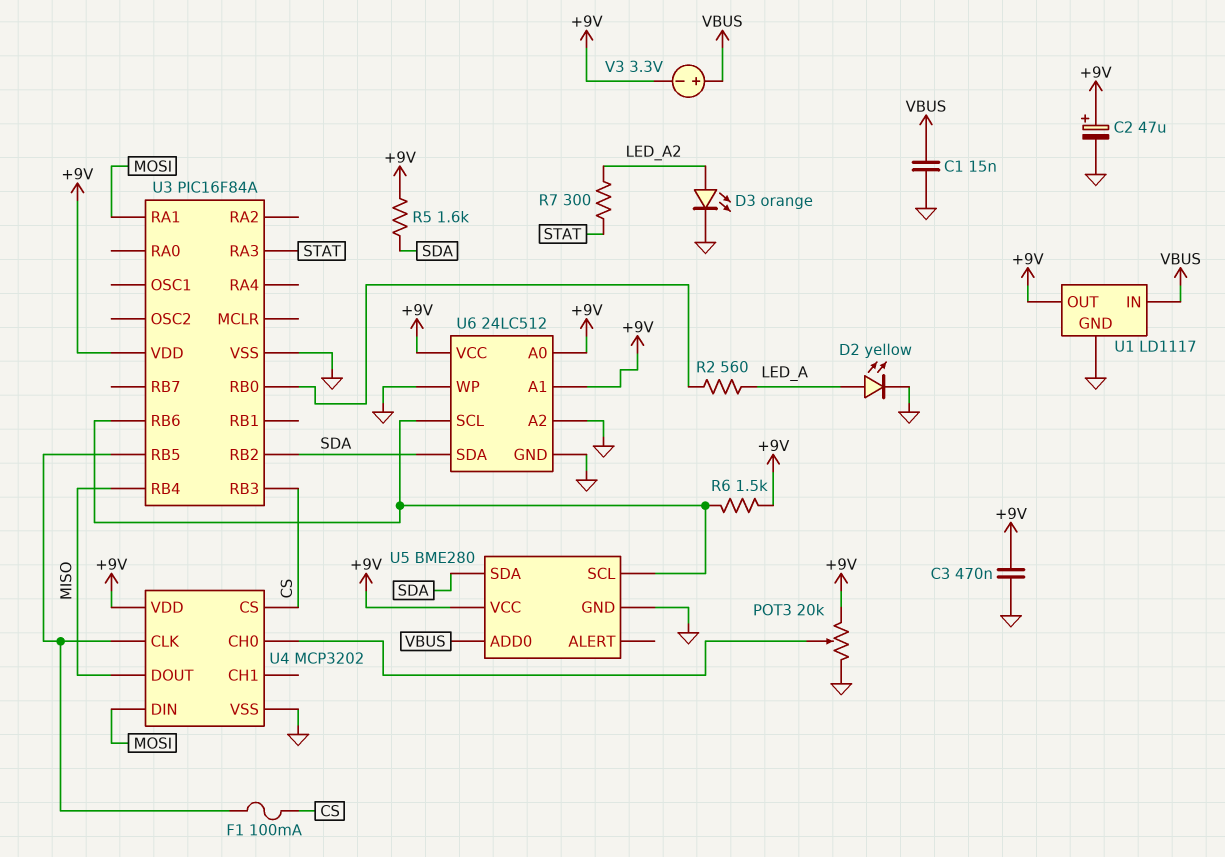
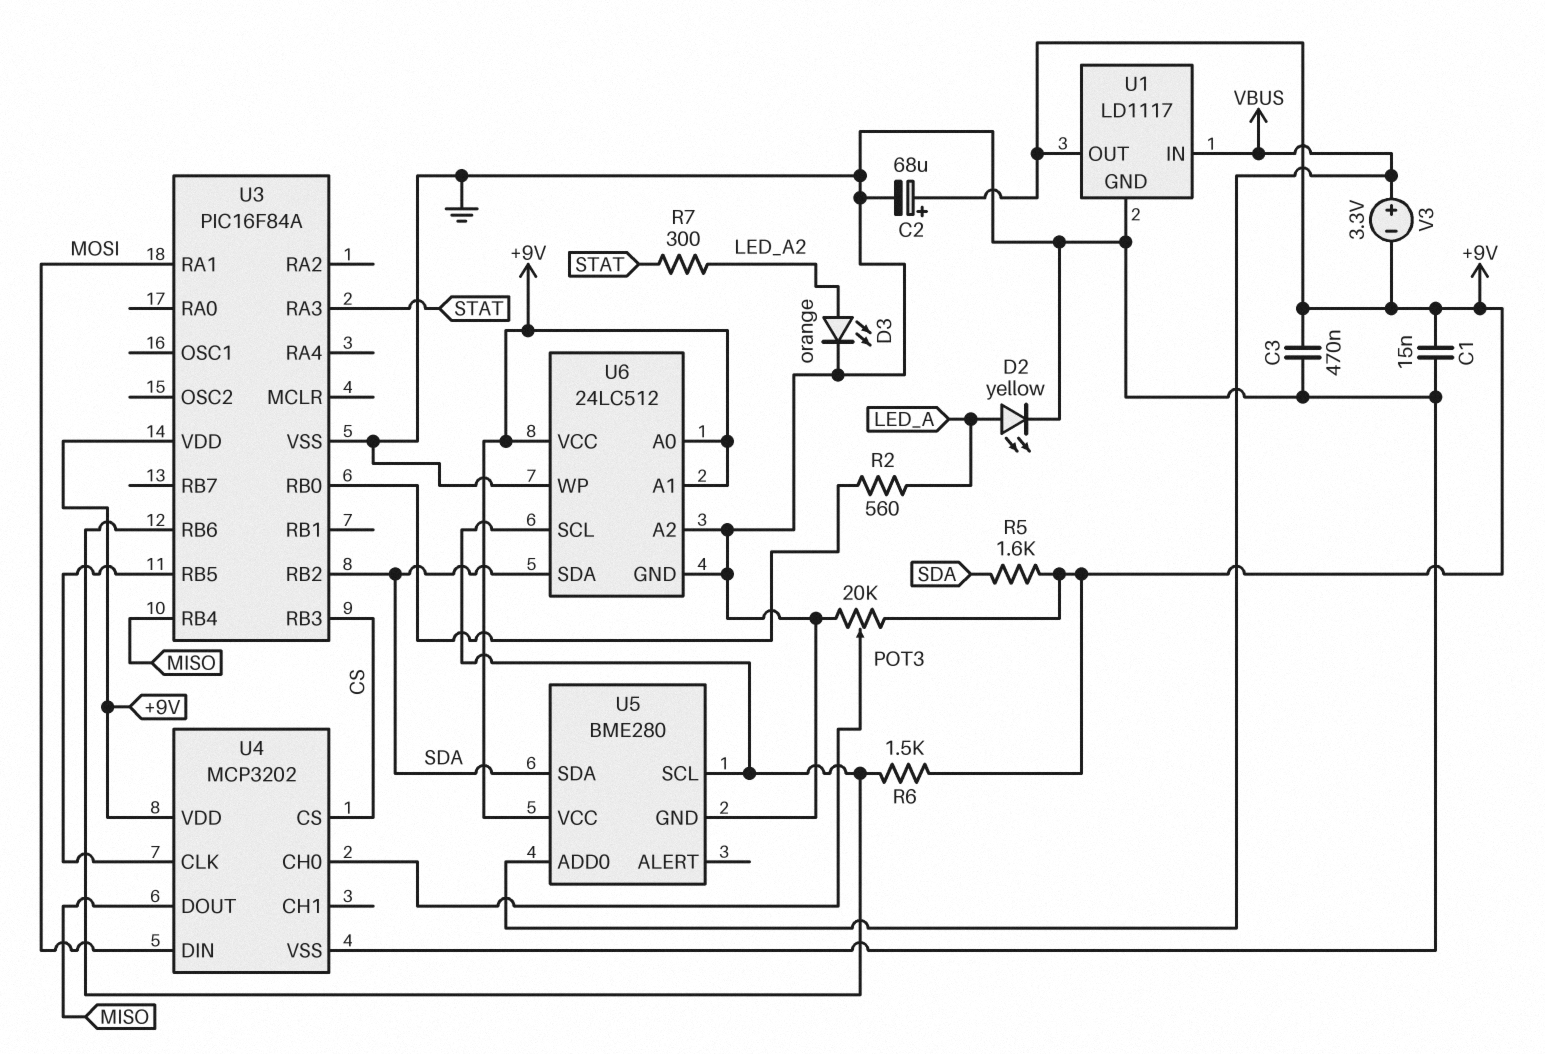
C1: 15nF (GND, VBUS) -> 15nF (+9V, GND)
C2: 47uF (plus +9V, minus GND) -> 68uF (plus +9V, minus GND)
F1: 100mA (CS, U3/RB5) -> none

